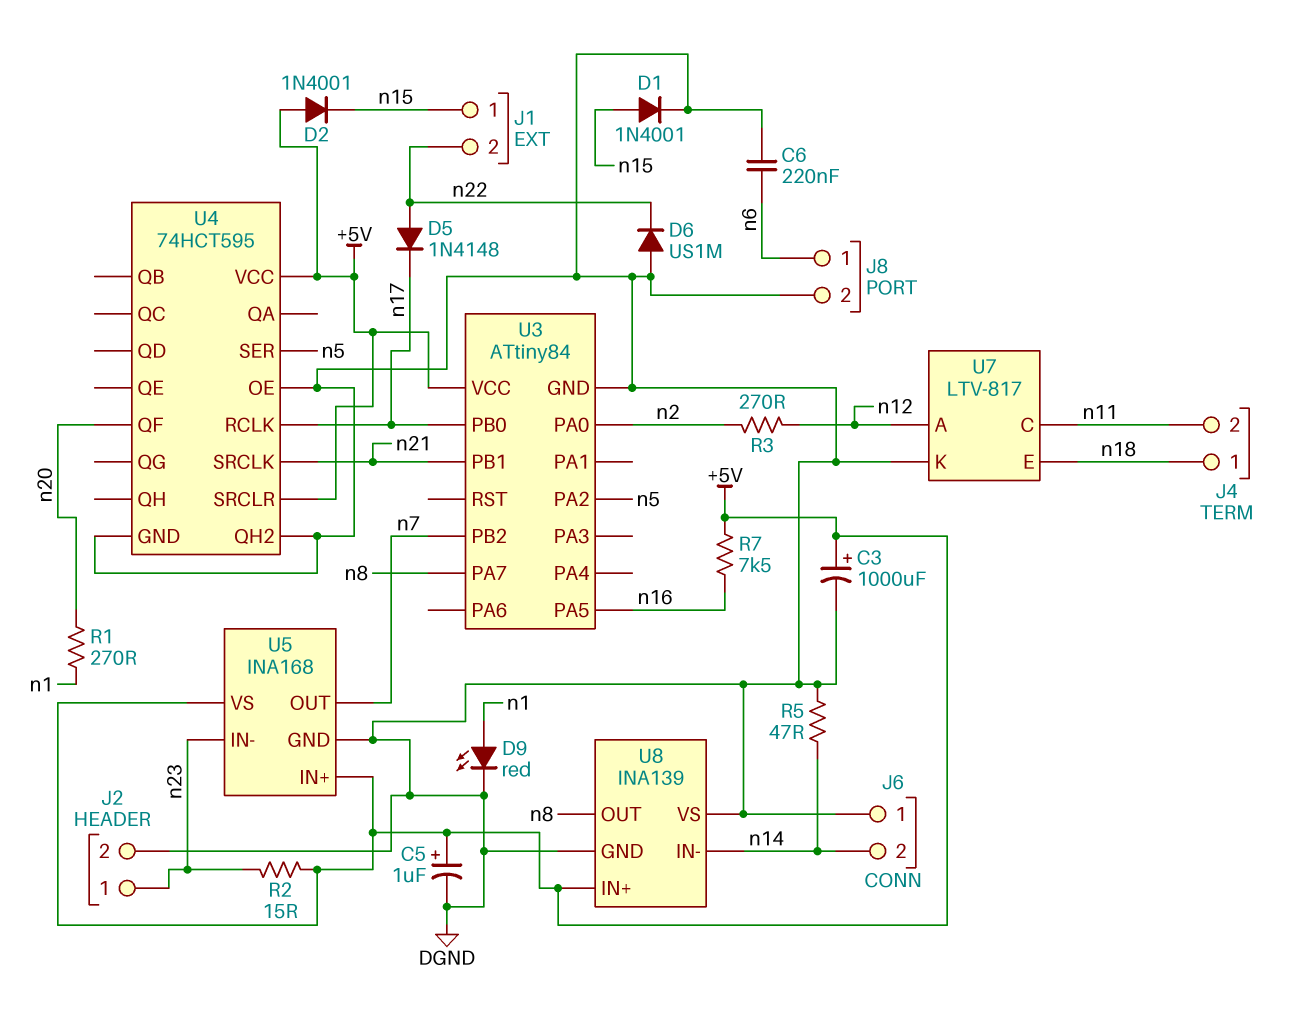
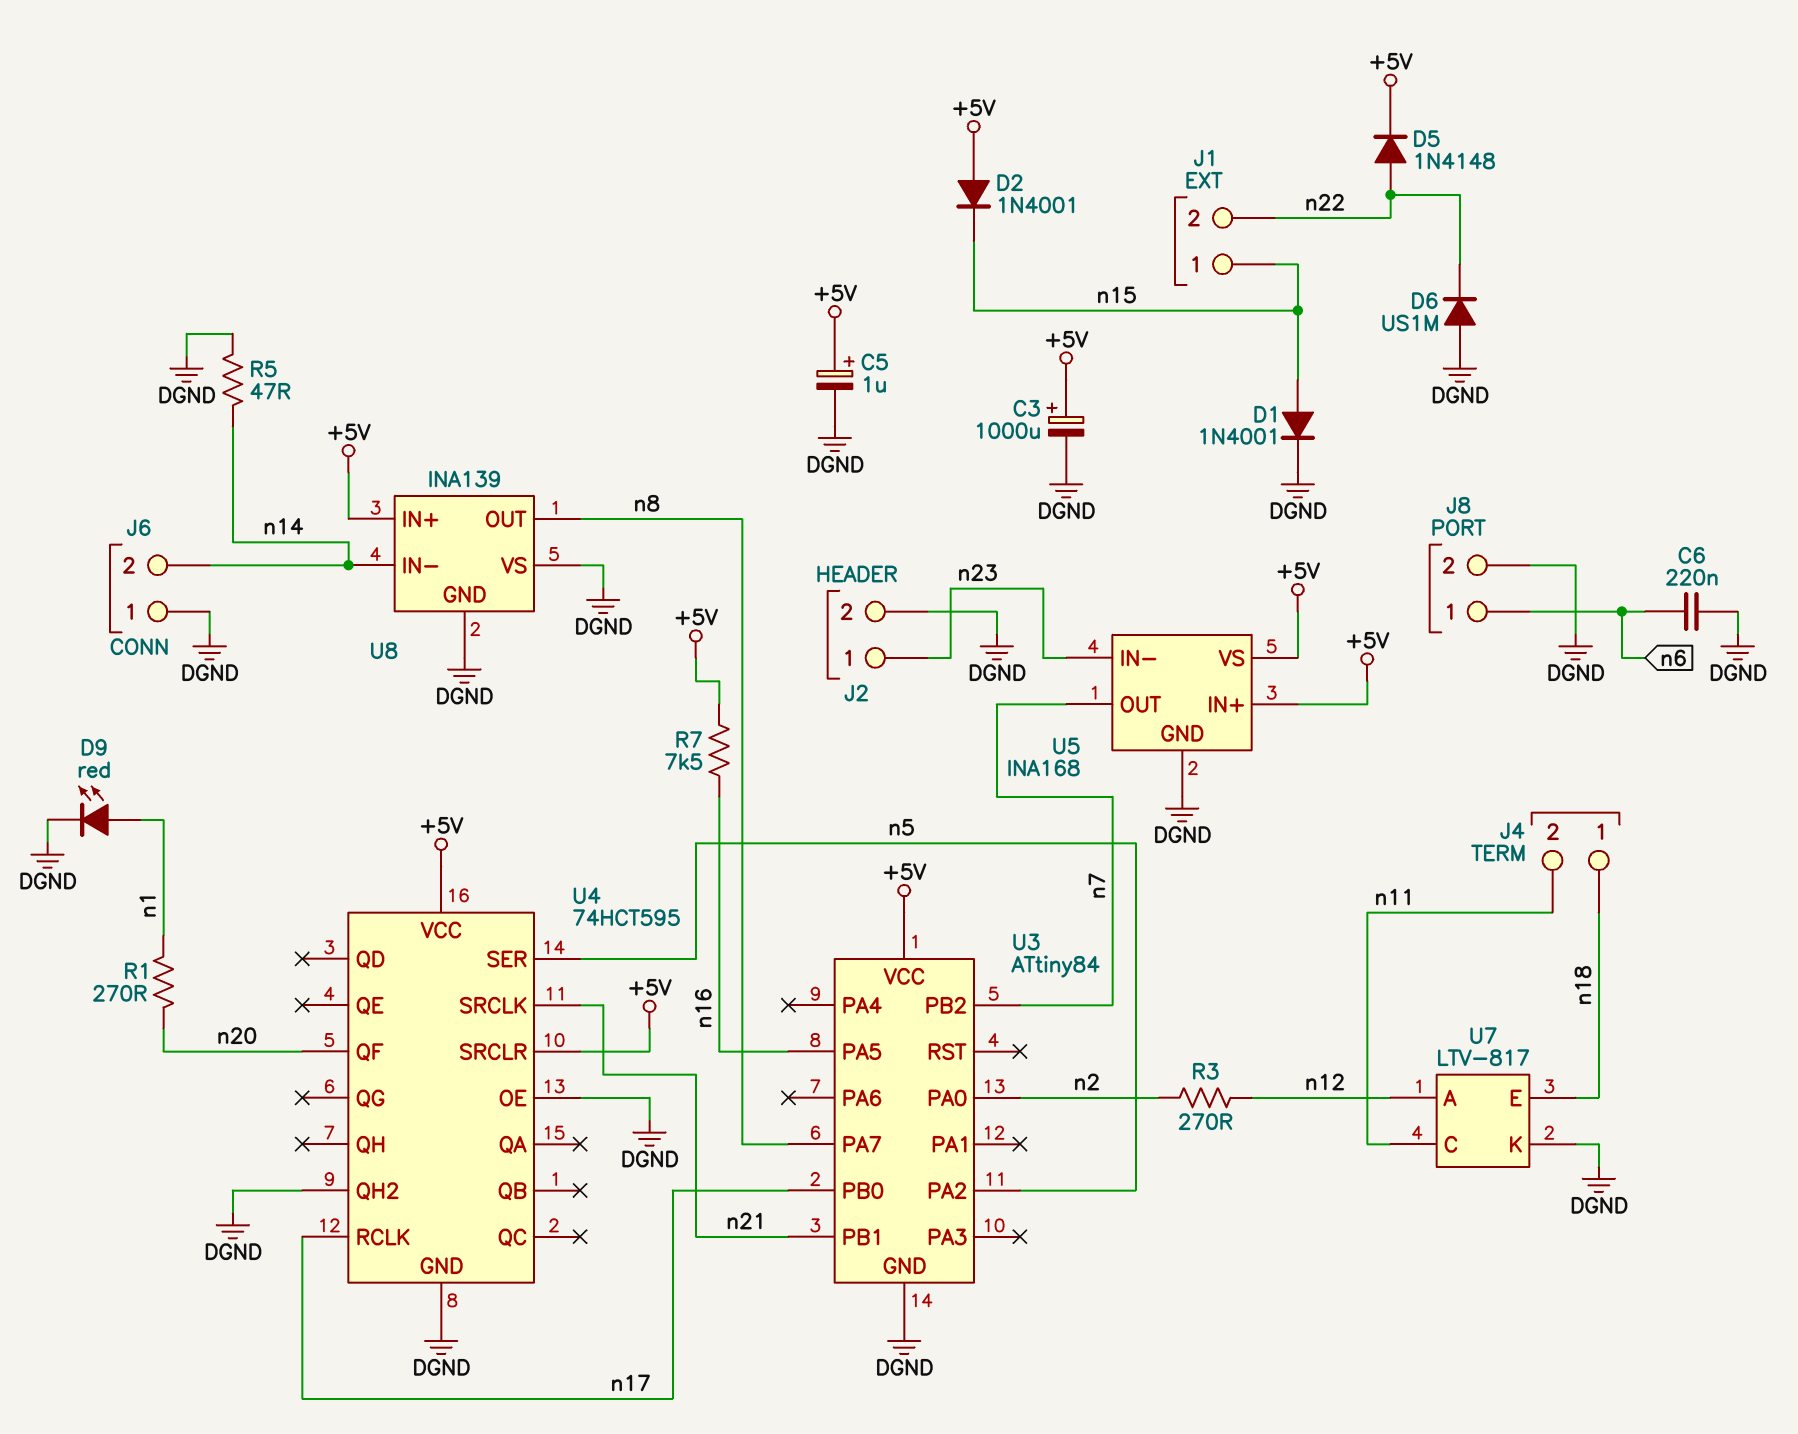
D5: diode 1N4148 (A n22, K n17) -> diode 1N4148 (A n22, K +5V)
R2: 15 (+5V, n23) -> none

